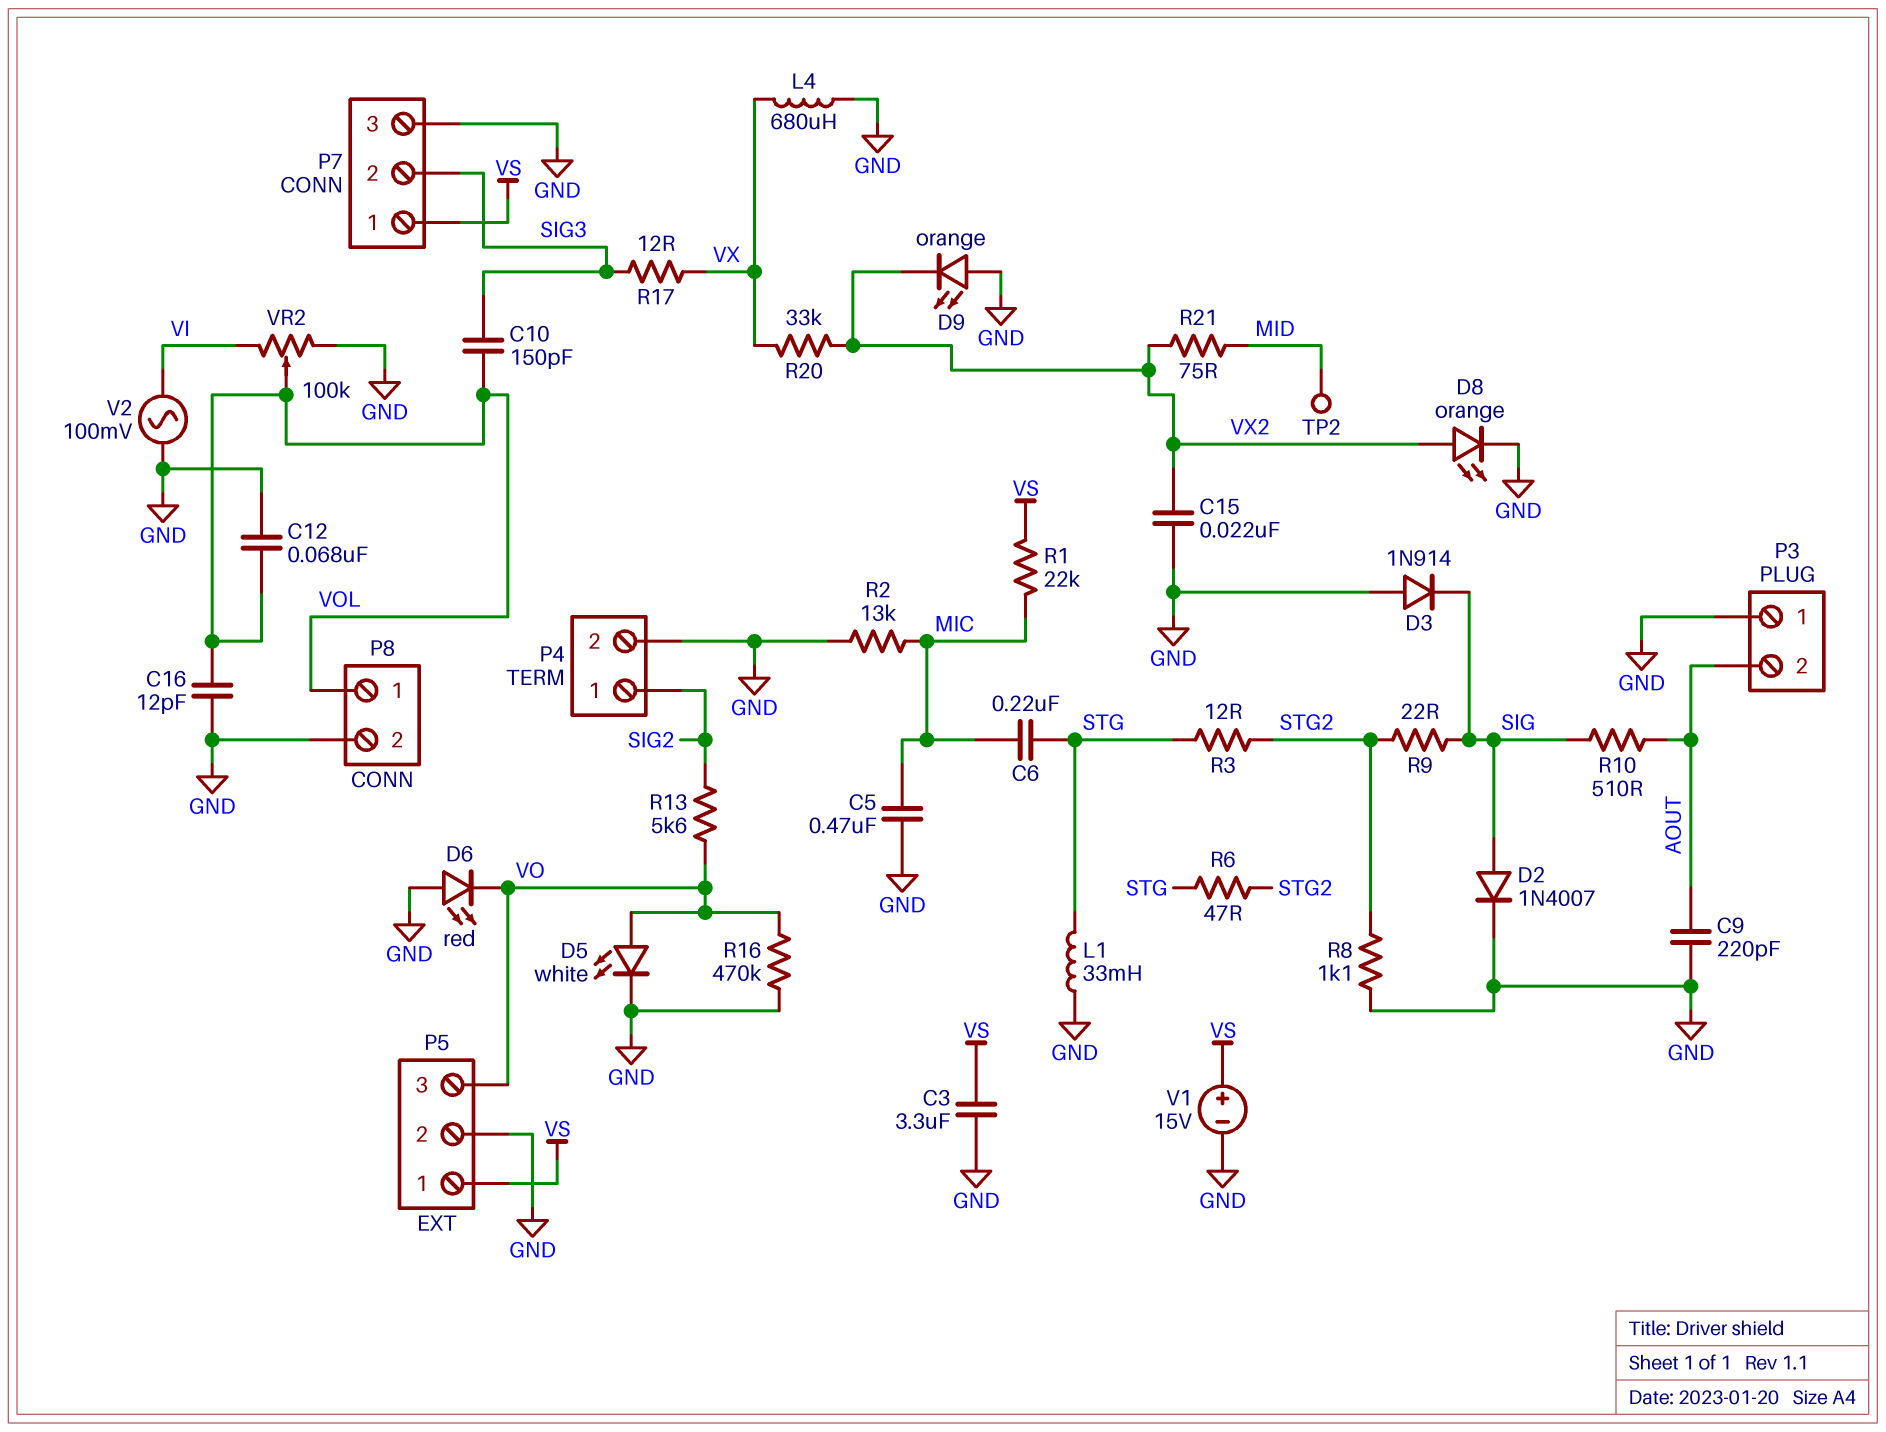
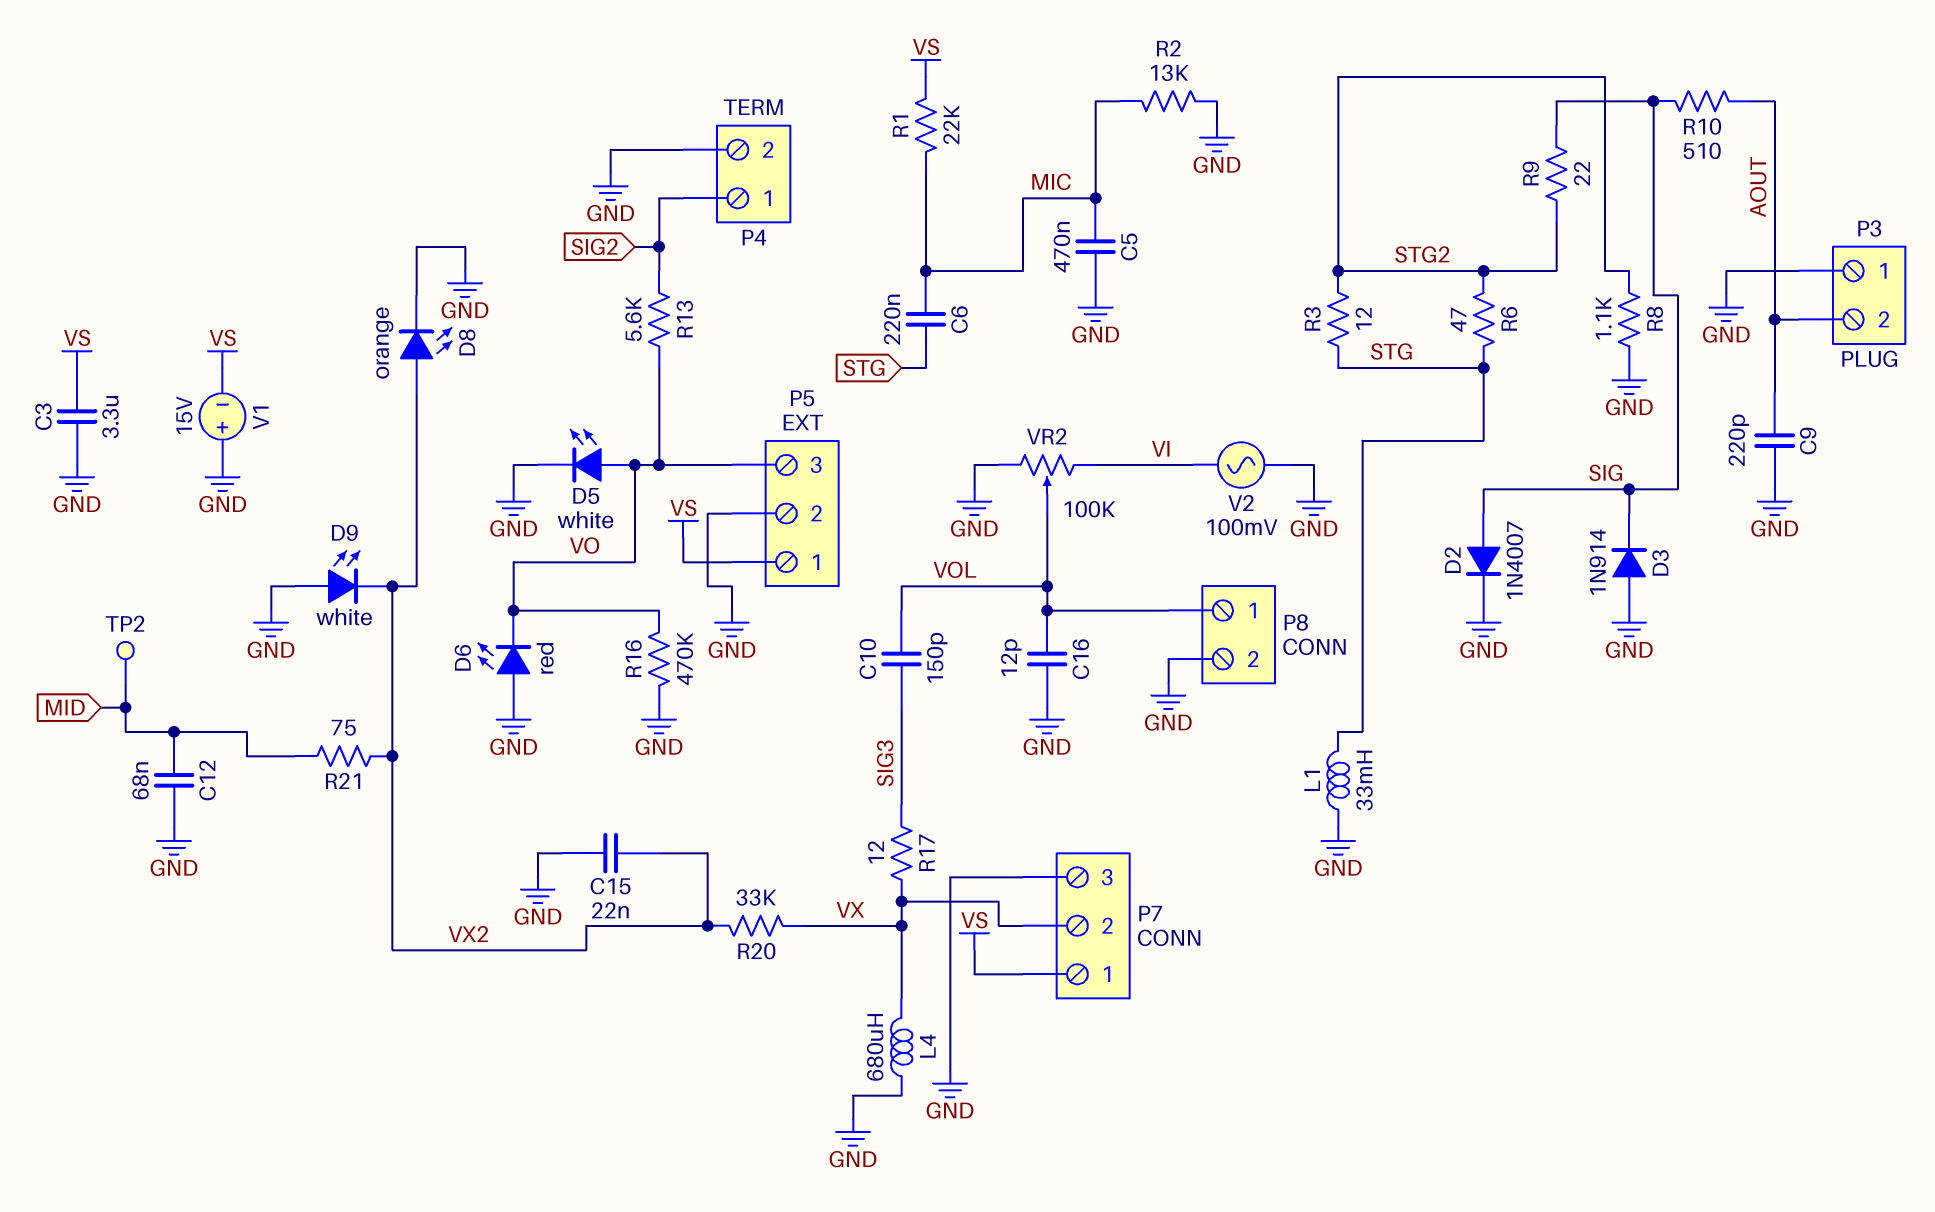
C12: 68nF (GND, VOL) -> 68nF (GND, MID)
D9: LED orange (A GND, K VX2) -> LED white (A GND, K VX2)
P7 pin 2: SIG3 -> VX
V1: 15V (plus VS, minus GND) -> 15V (plus GND, minus VS)

